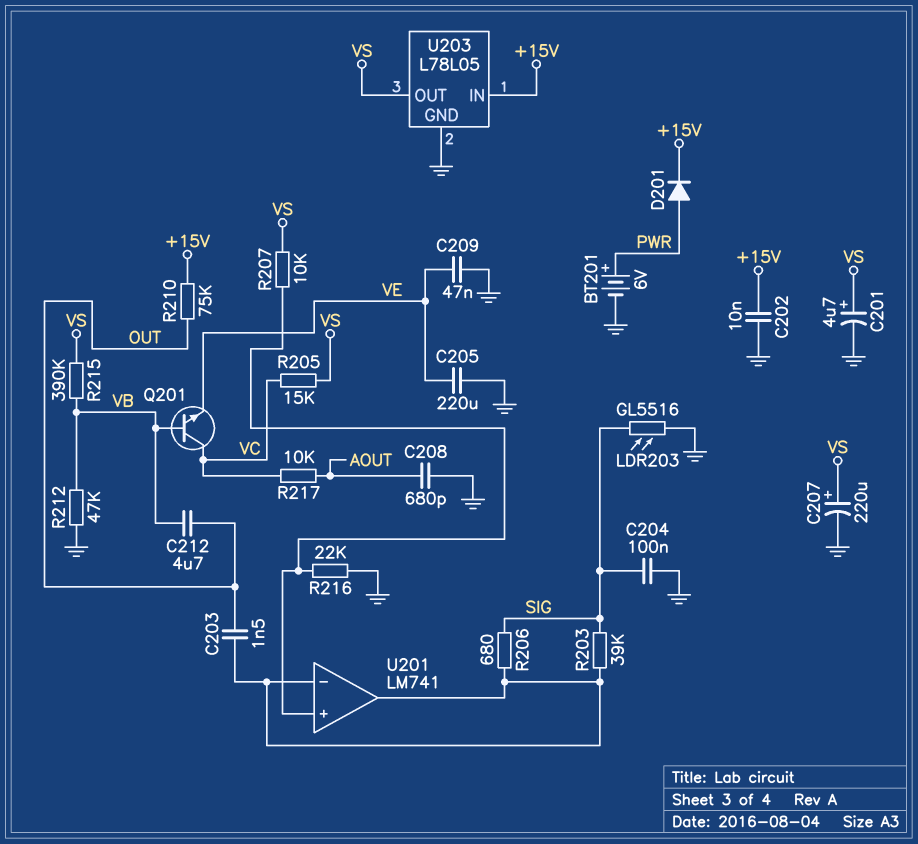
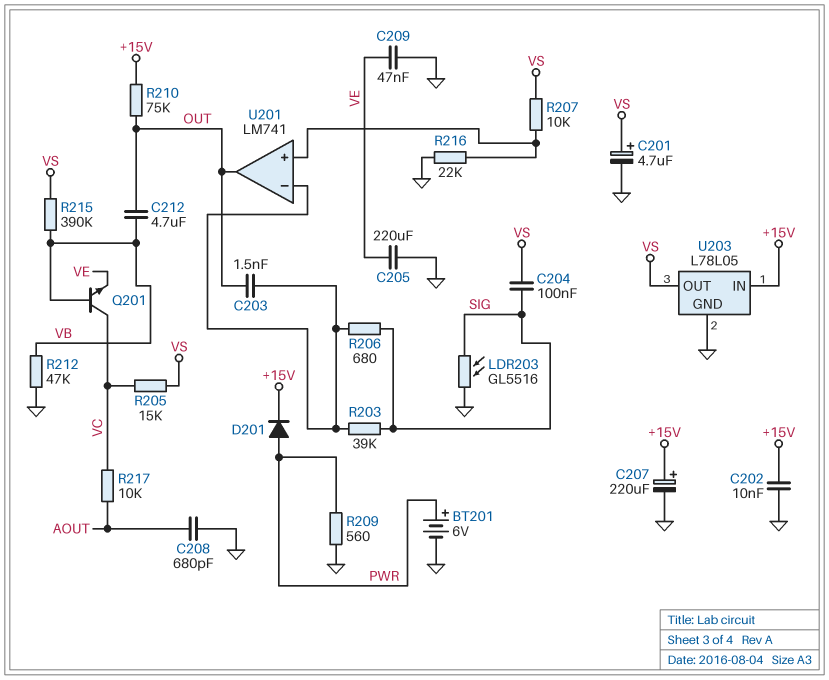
C204: 100nF (GND, SIG) -> 100nF (SIG, VS)
C207: 220uF (plus VS, minus GND) -> 220uF (plus +15V, minus GND)
R209: none -> 560 (GND, PWR)
U201 pin out: U201/in- -> OUT

